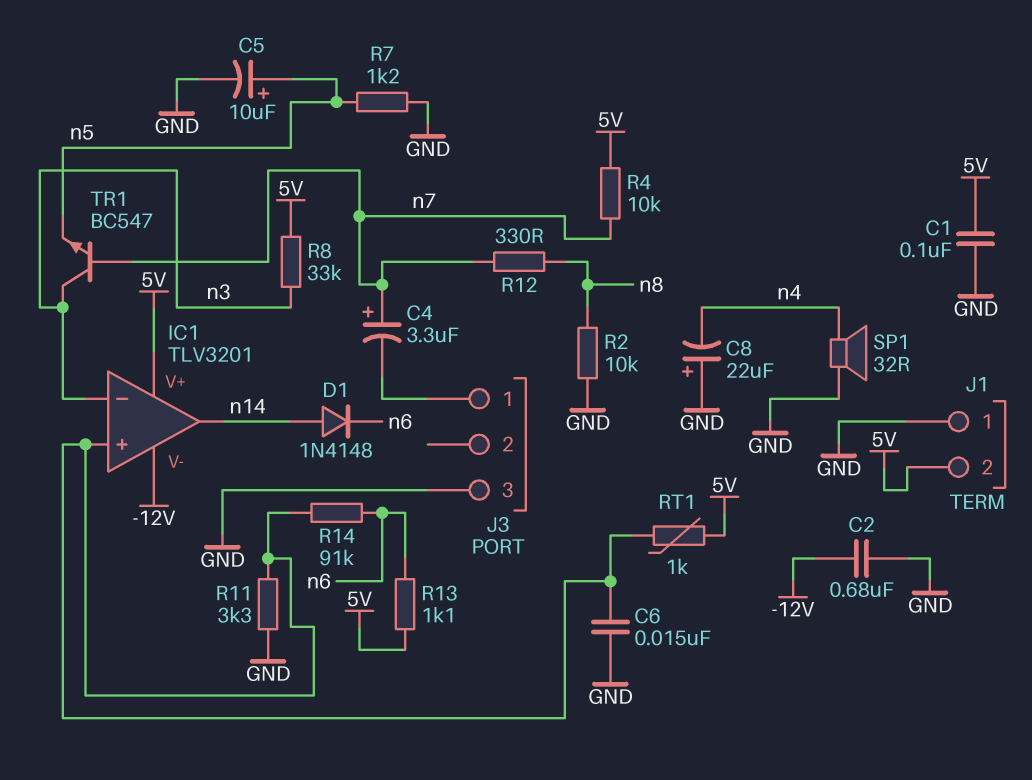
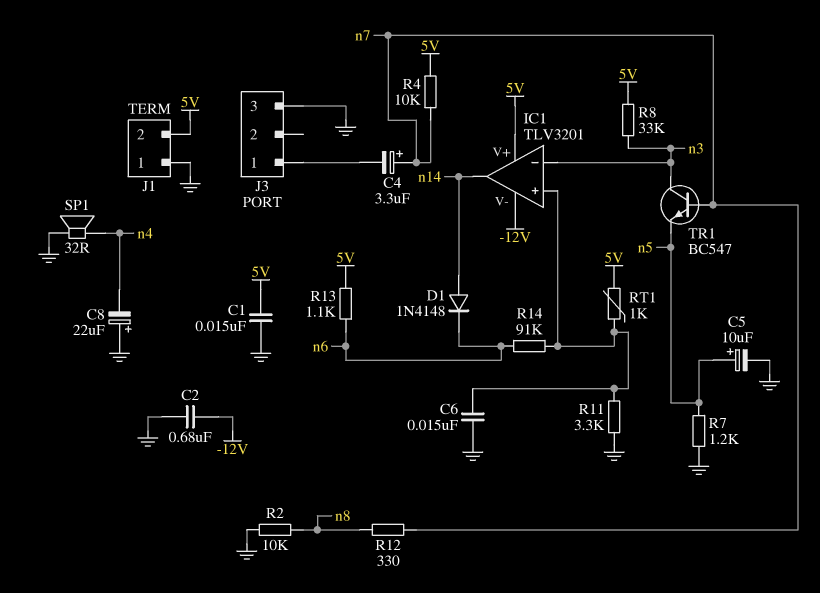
C1: 100nF (5V, GND) -> 15nF (5V, GND)

